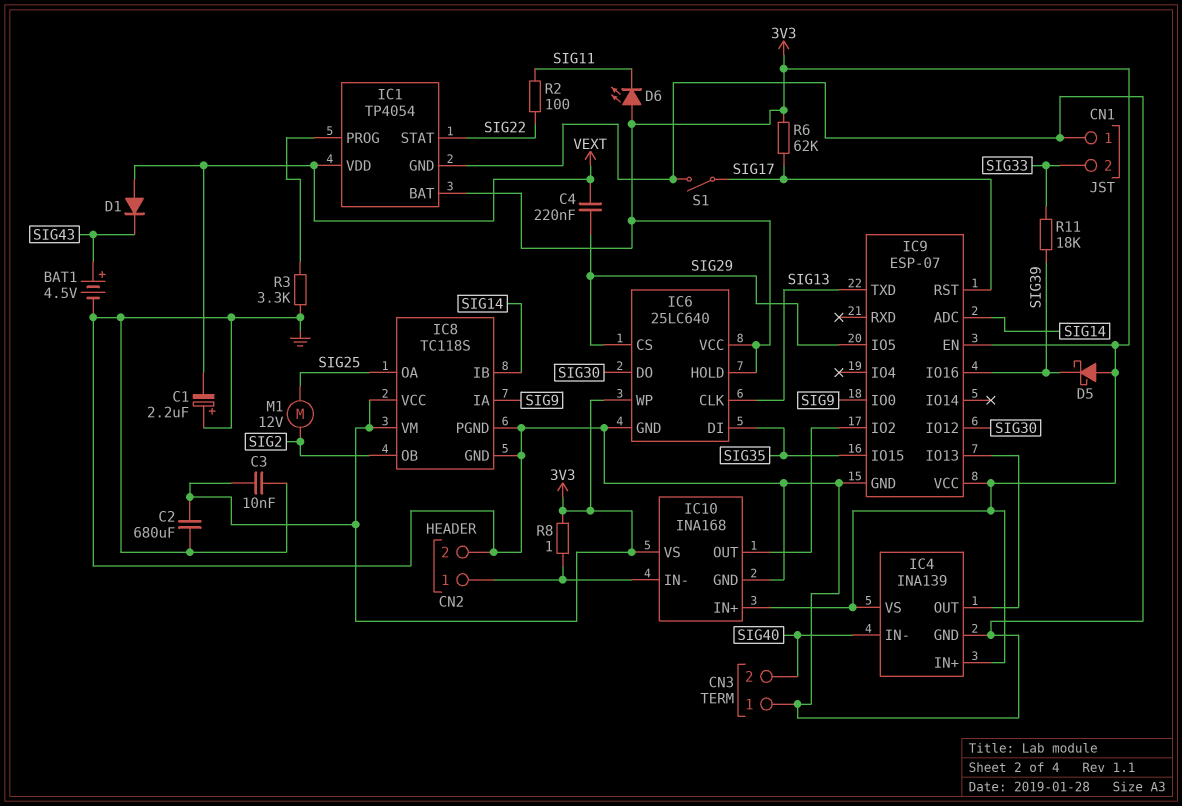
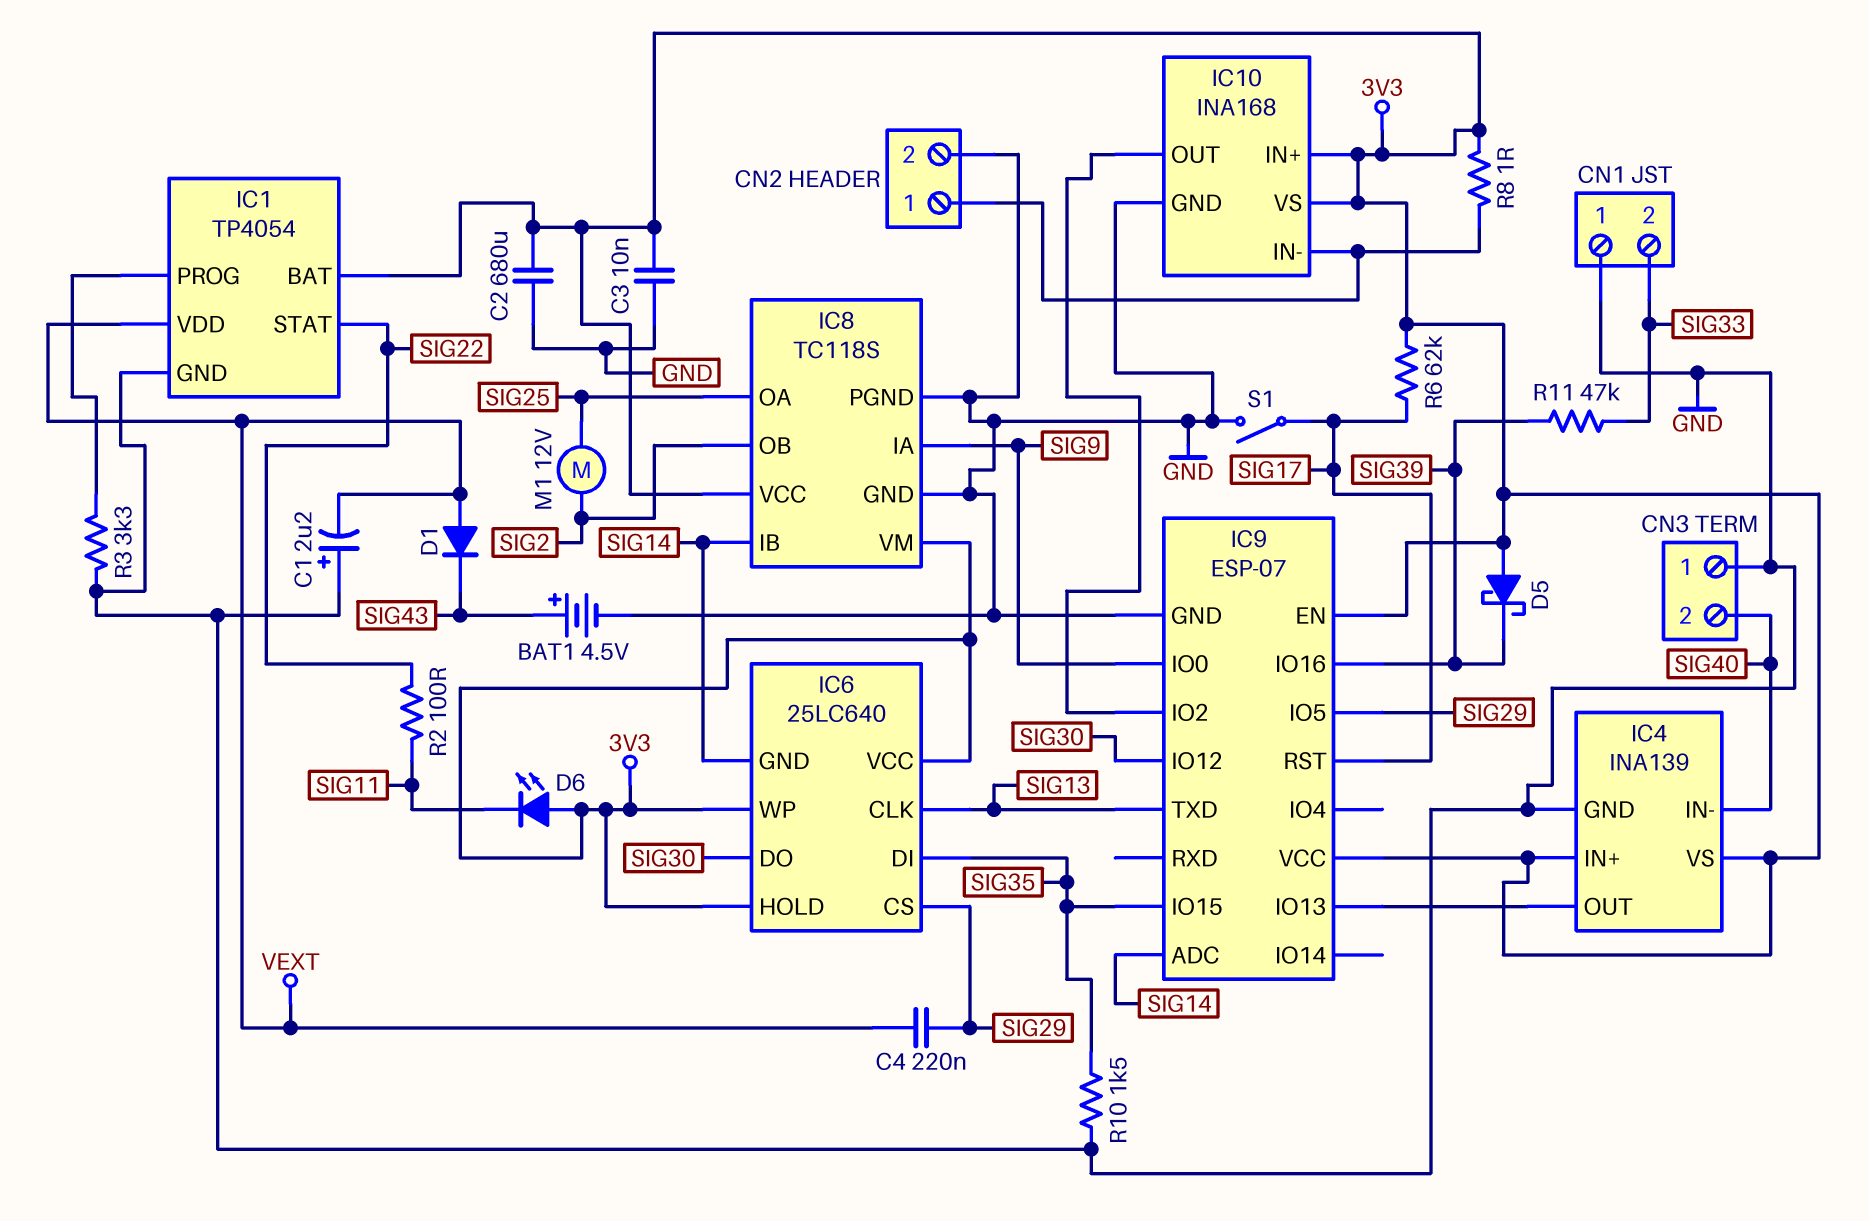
IC6 pin GND: GND -> SIG14
R10: none -> 1.5k (GND, SIG35)
R11: 18k (SIG33, SIG39) -> 47k (SIG33, SIG39)

